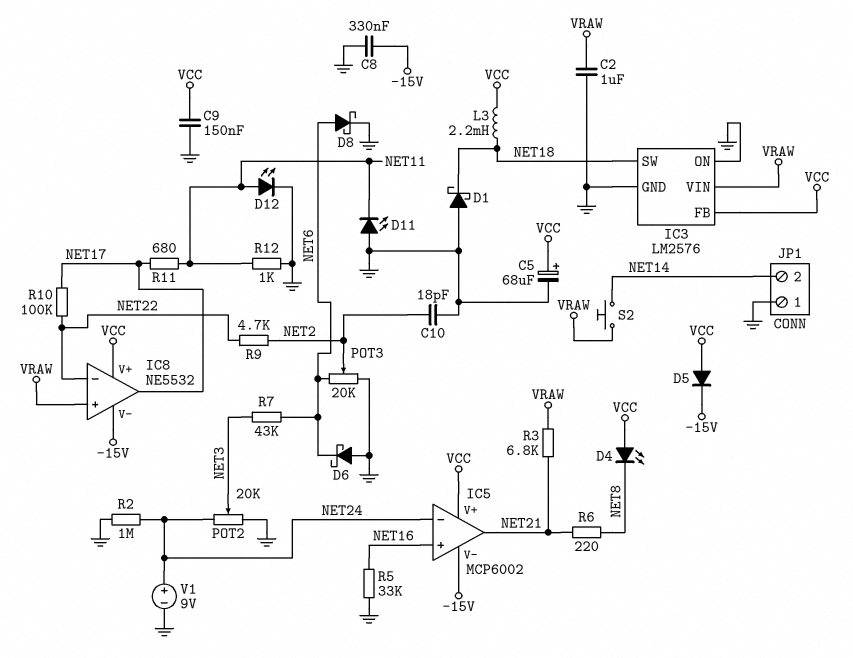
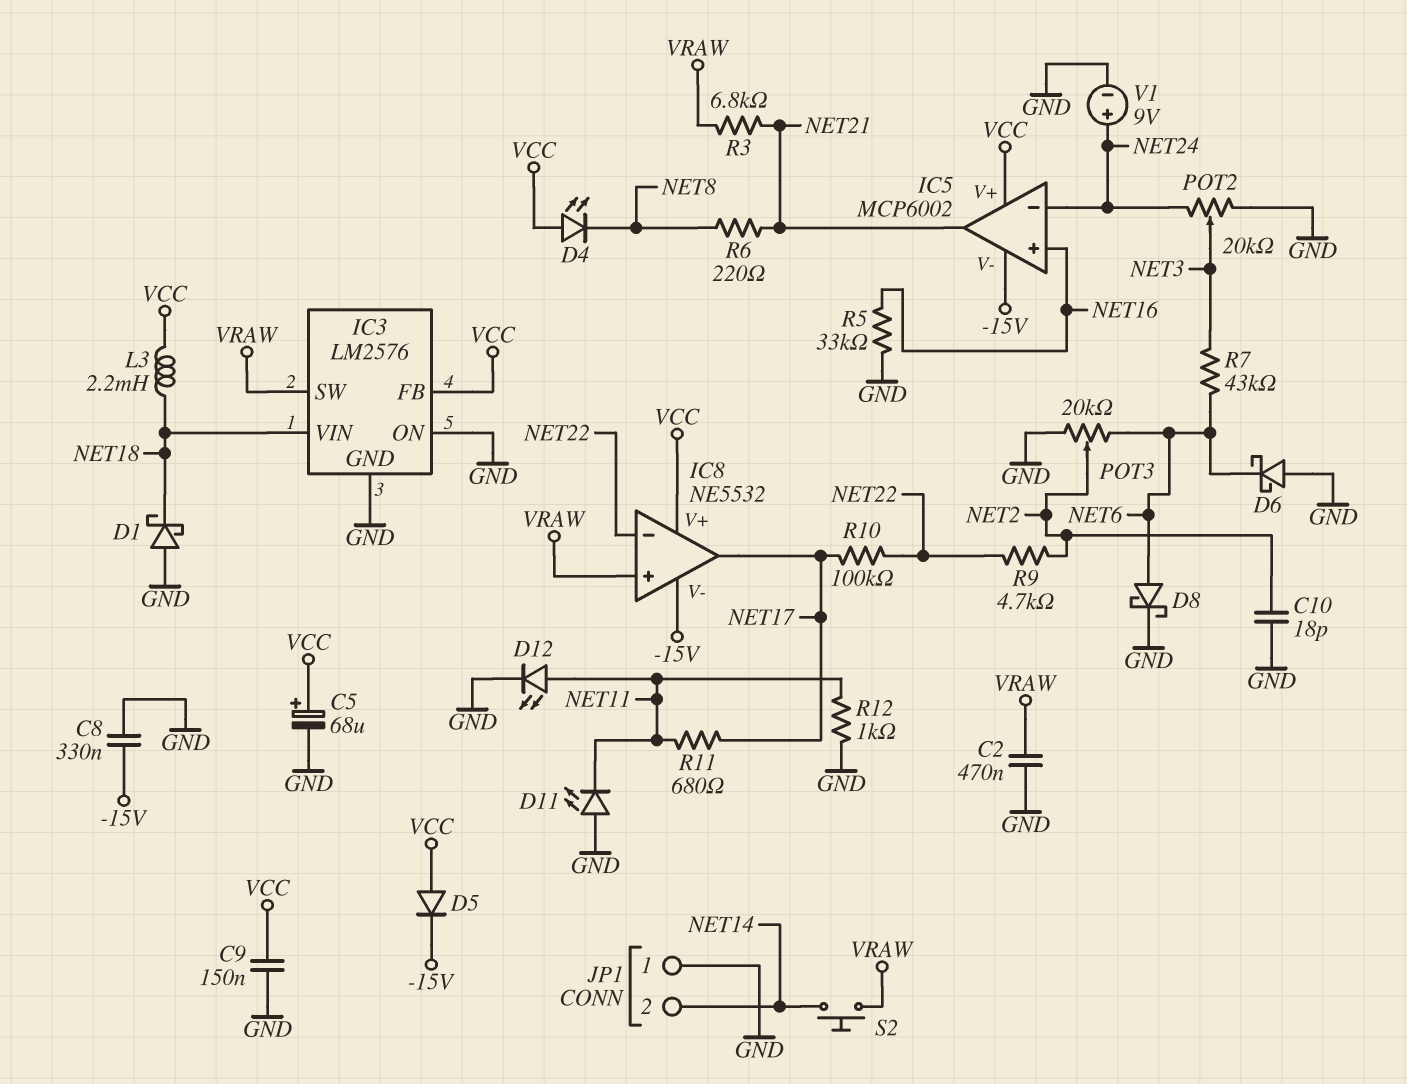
C2: 1uF (GND, VRAW) -> 470nF (GND, VRAW)
IC3 pin SW: NET18 -> VRAW
IC3 pin VIN: VRAW -> NET18
R2: 1M (GND, NET24) -> none

